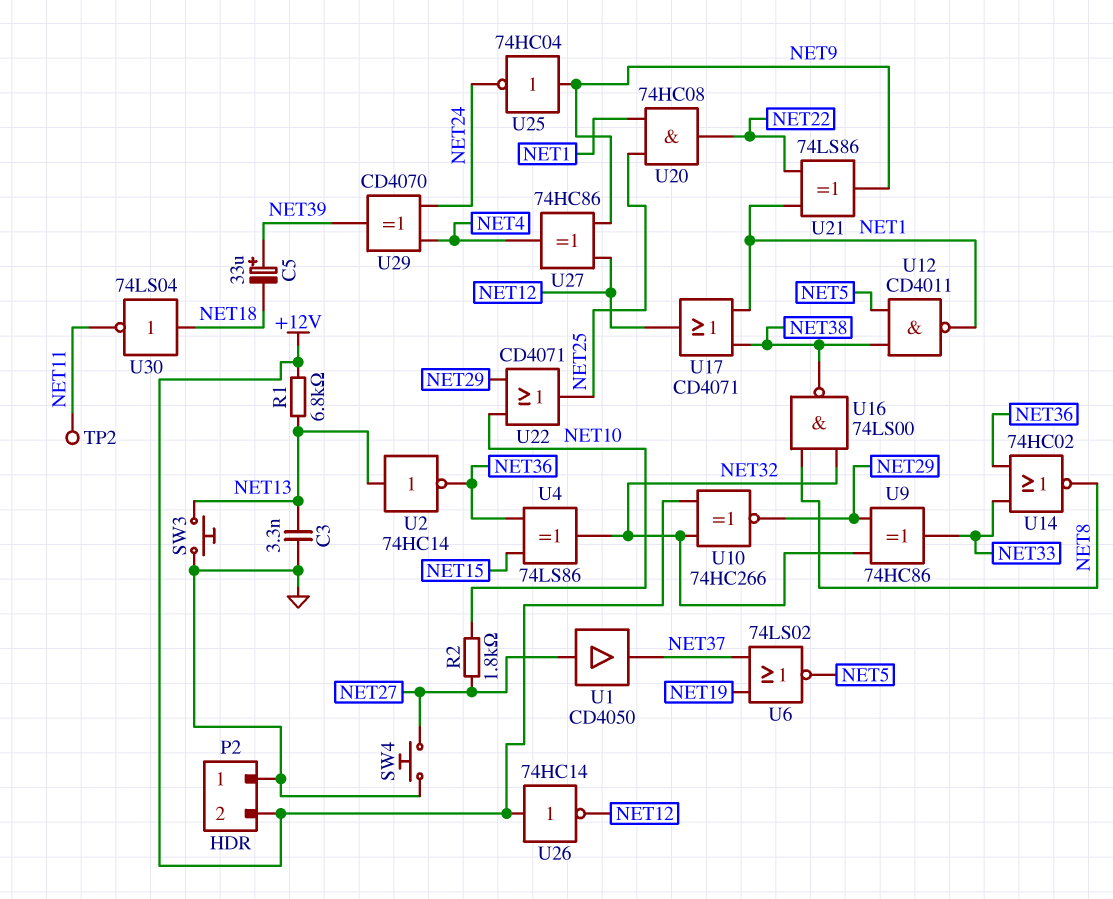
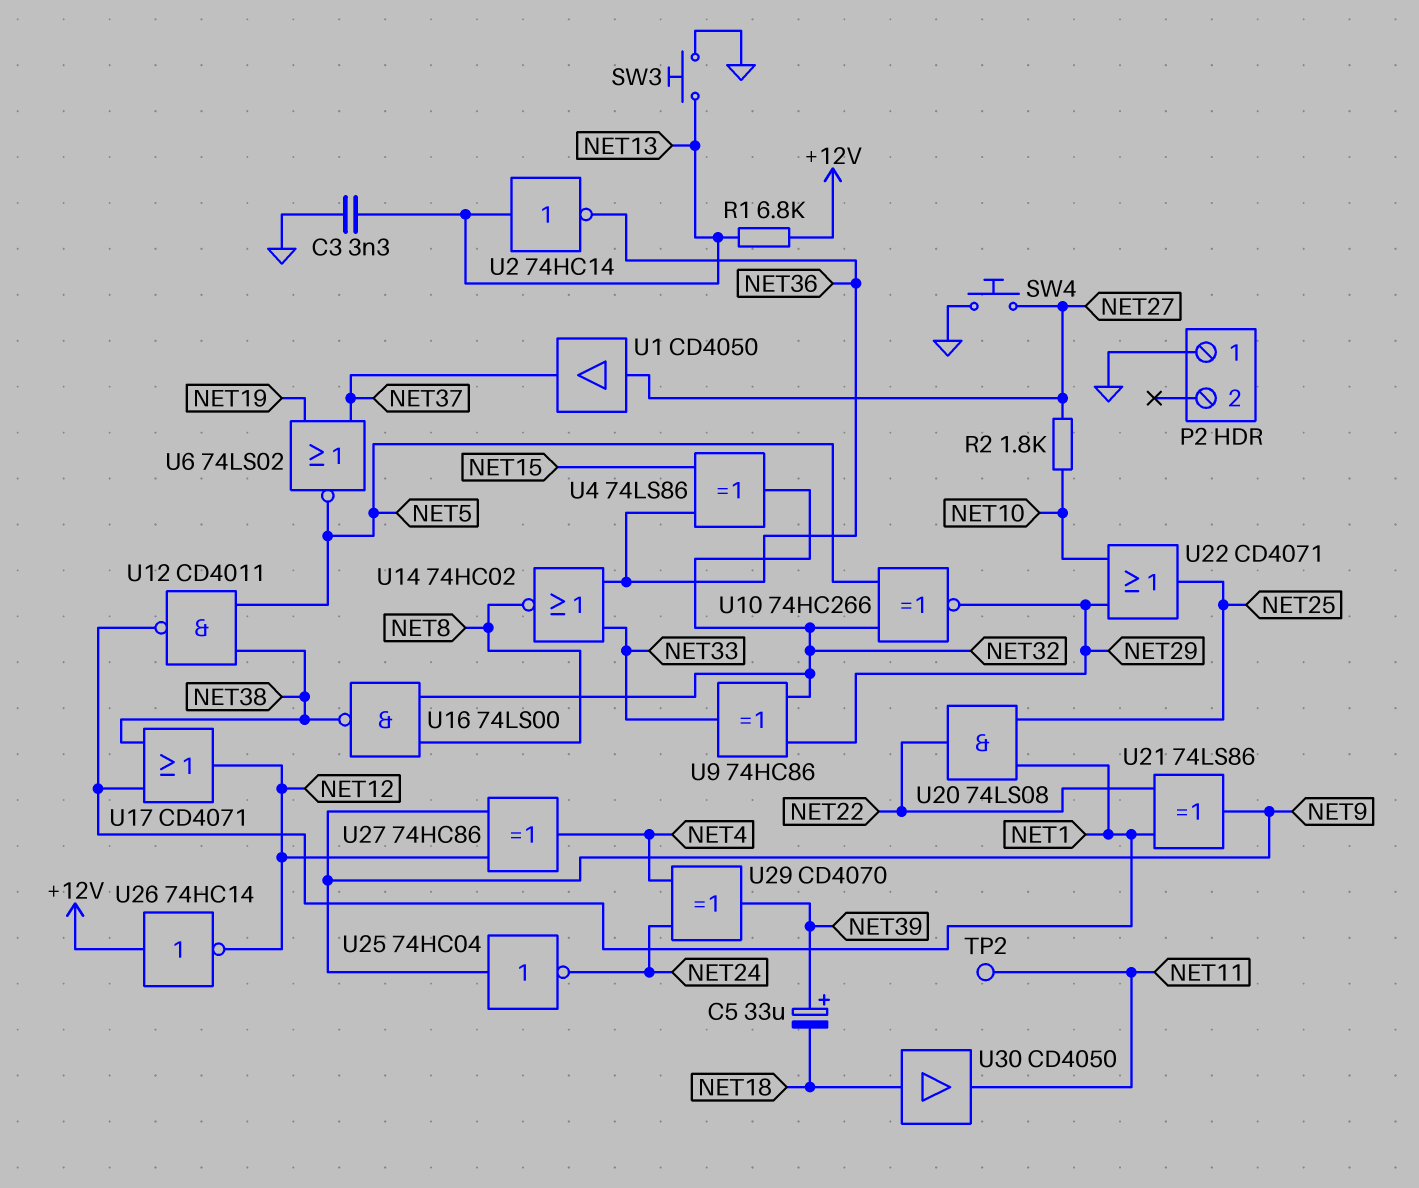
P2 pin 2: +12V -> none
U10: XNOR 74HC266 (in +12V, in NET32, out NET29) -> XNOR 74HC266 (in NET5, in NET32, out NET29)
U20: AND 74HC08 (in NET1, in NET25, out NET22) -> AND 74LS08 (in NET1, in NET25, out NET22)
U30: NOT 74LS04 (in NET18, out NET11) -> buffer CD4050 (in NET18, out NET11)

